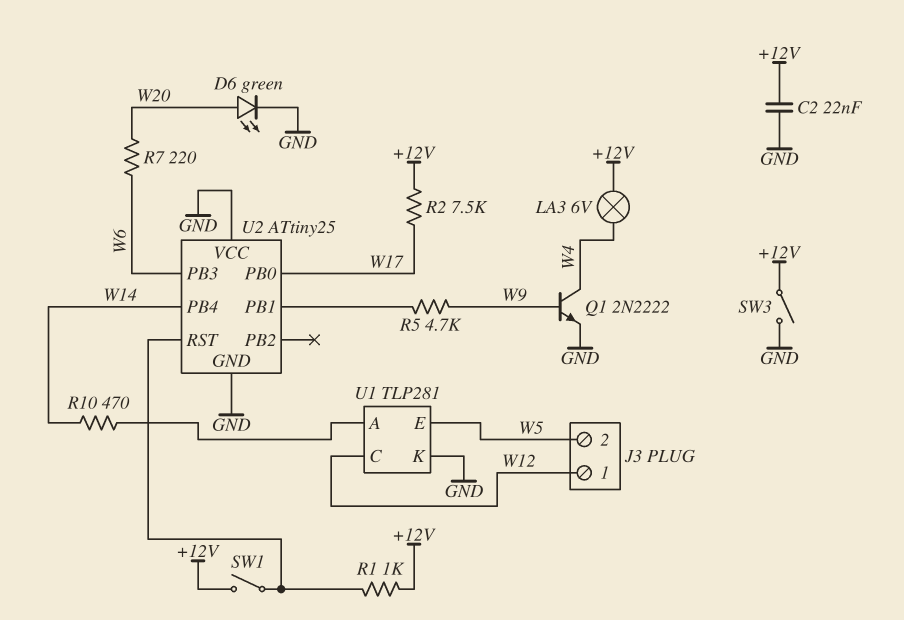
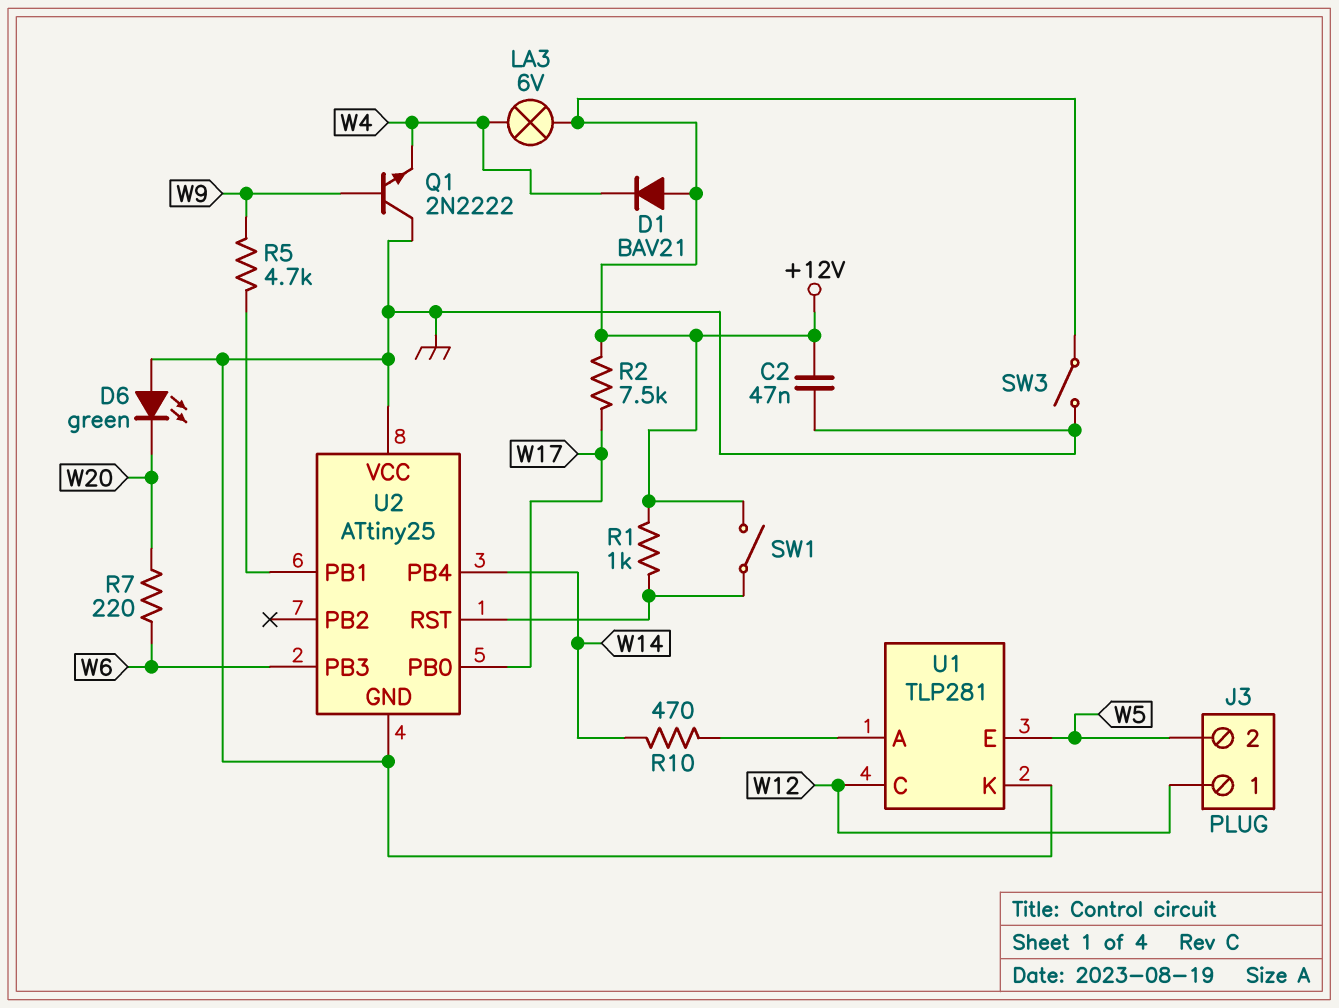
C2: 22nF (+12V, GND) -> 47nF (+12V, GND)
D1: none -> diode BAV21 (A +12V, K W4)
D6: LED green (A W20, K GND) -> LED green (A GND, K W20)
Q1: NPN 2N2222 (B W9, C W4, E GND) -> NPN 2N2222 (B W9, C GND, E W4)

